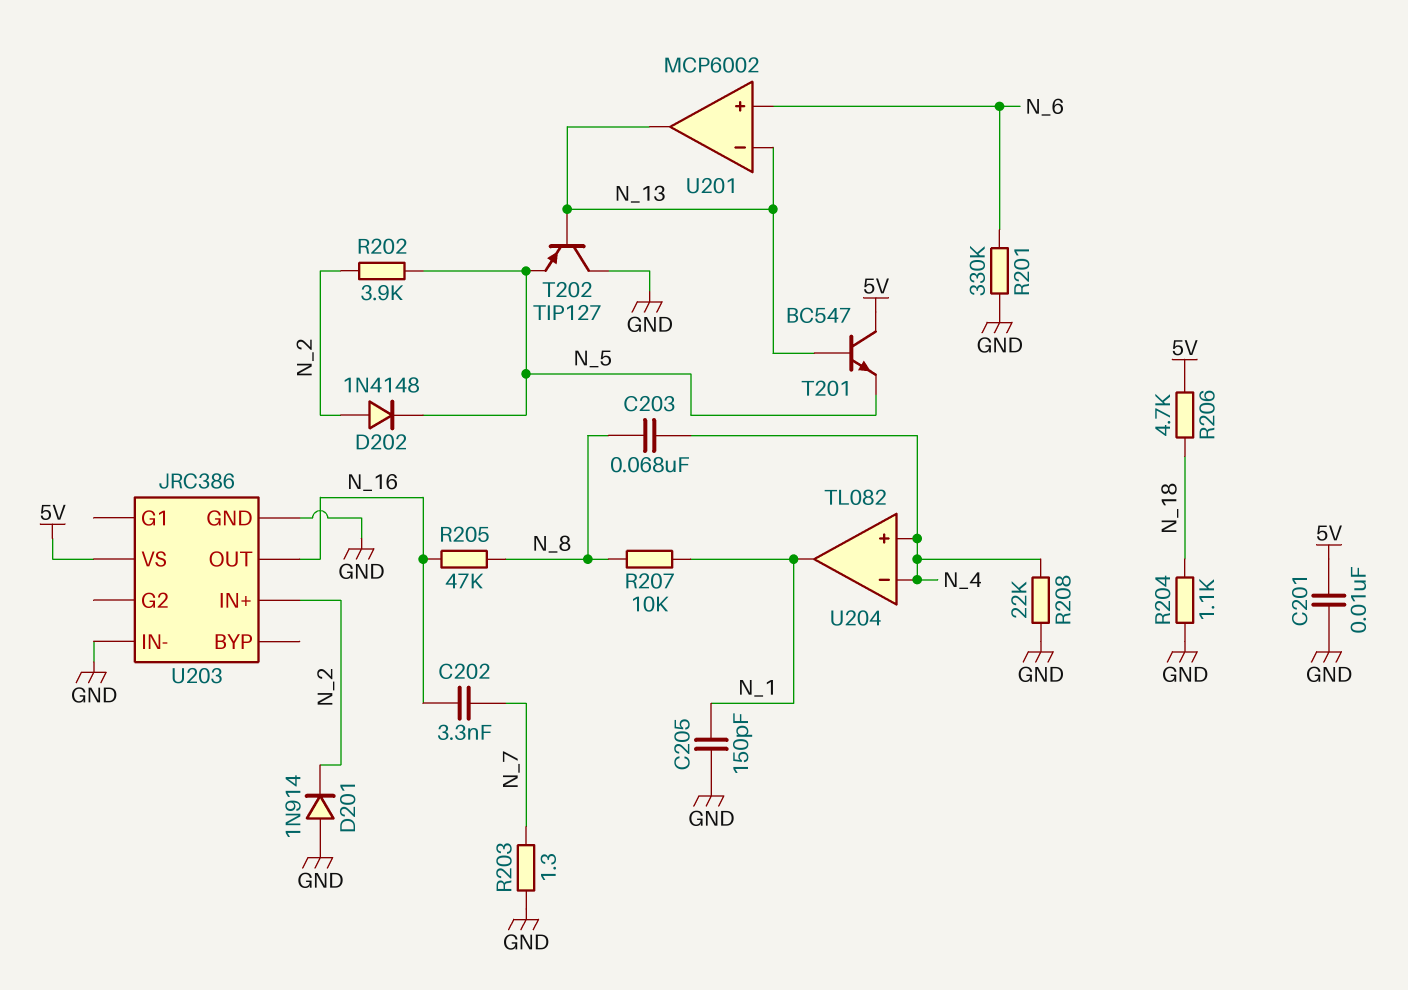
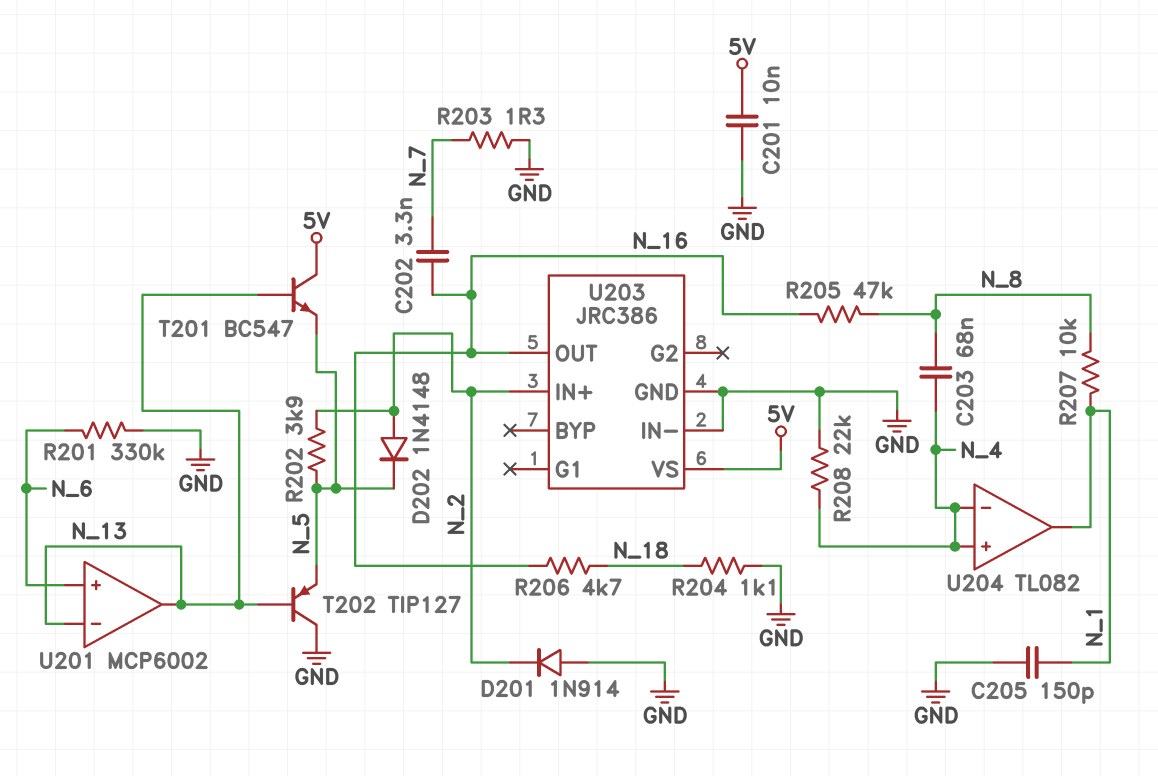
R206: 4.7k (5V, N_18) -> 4.7k (N_16, N_18)

